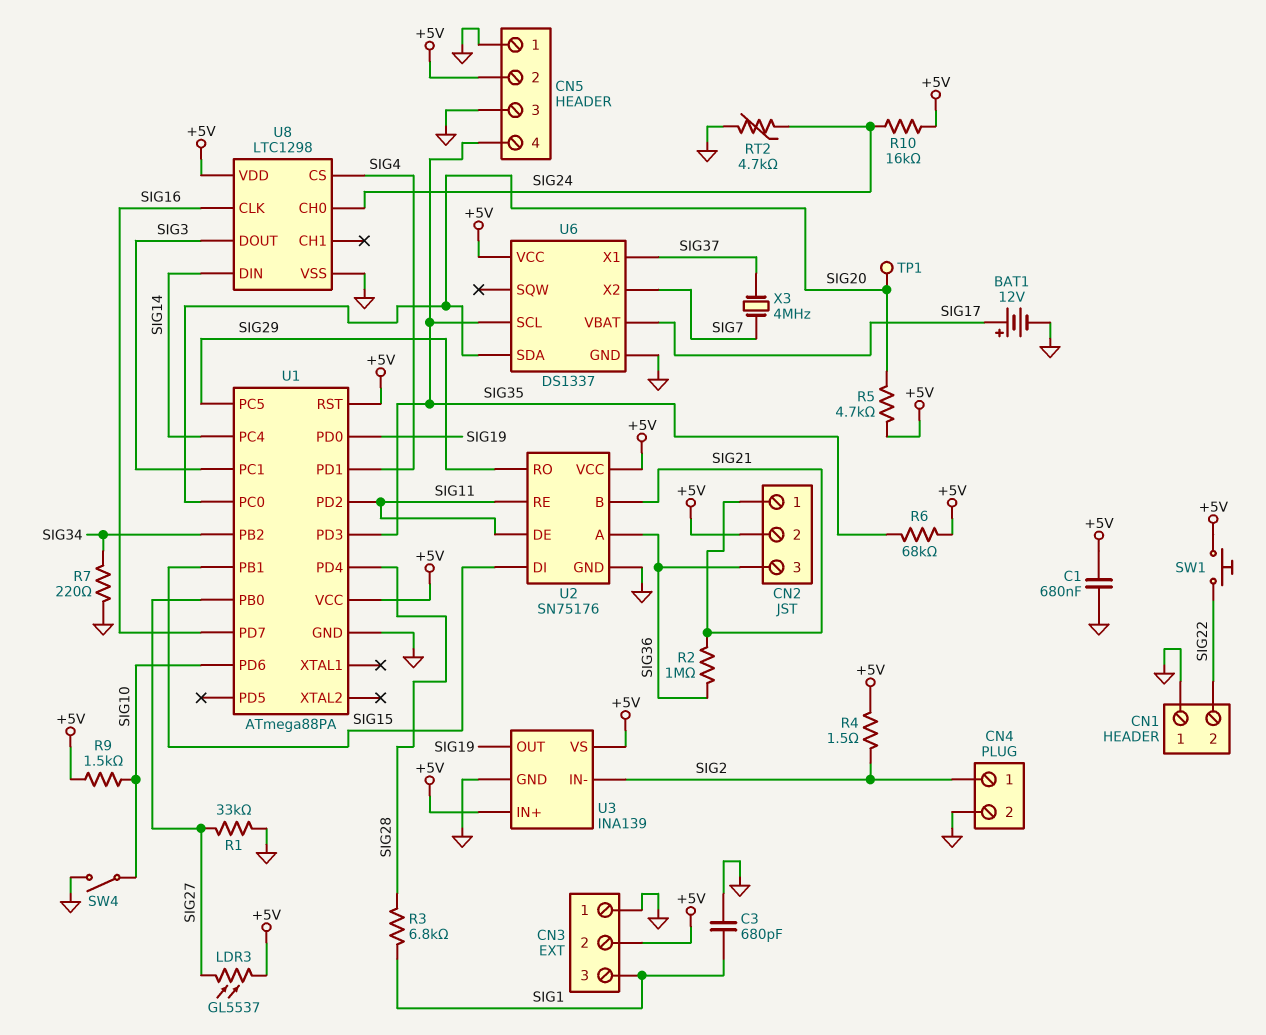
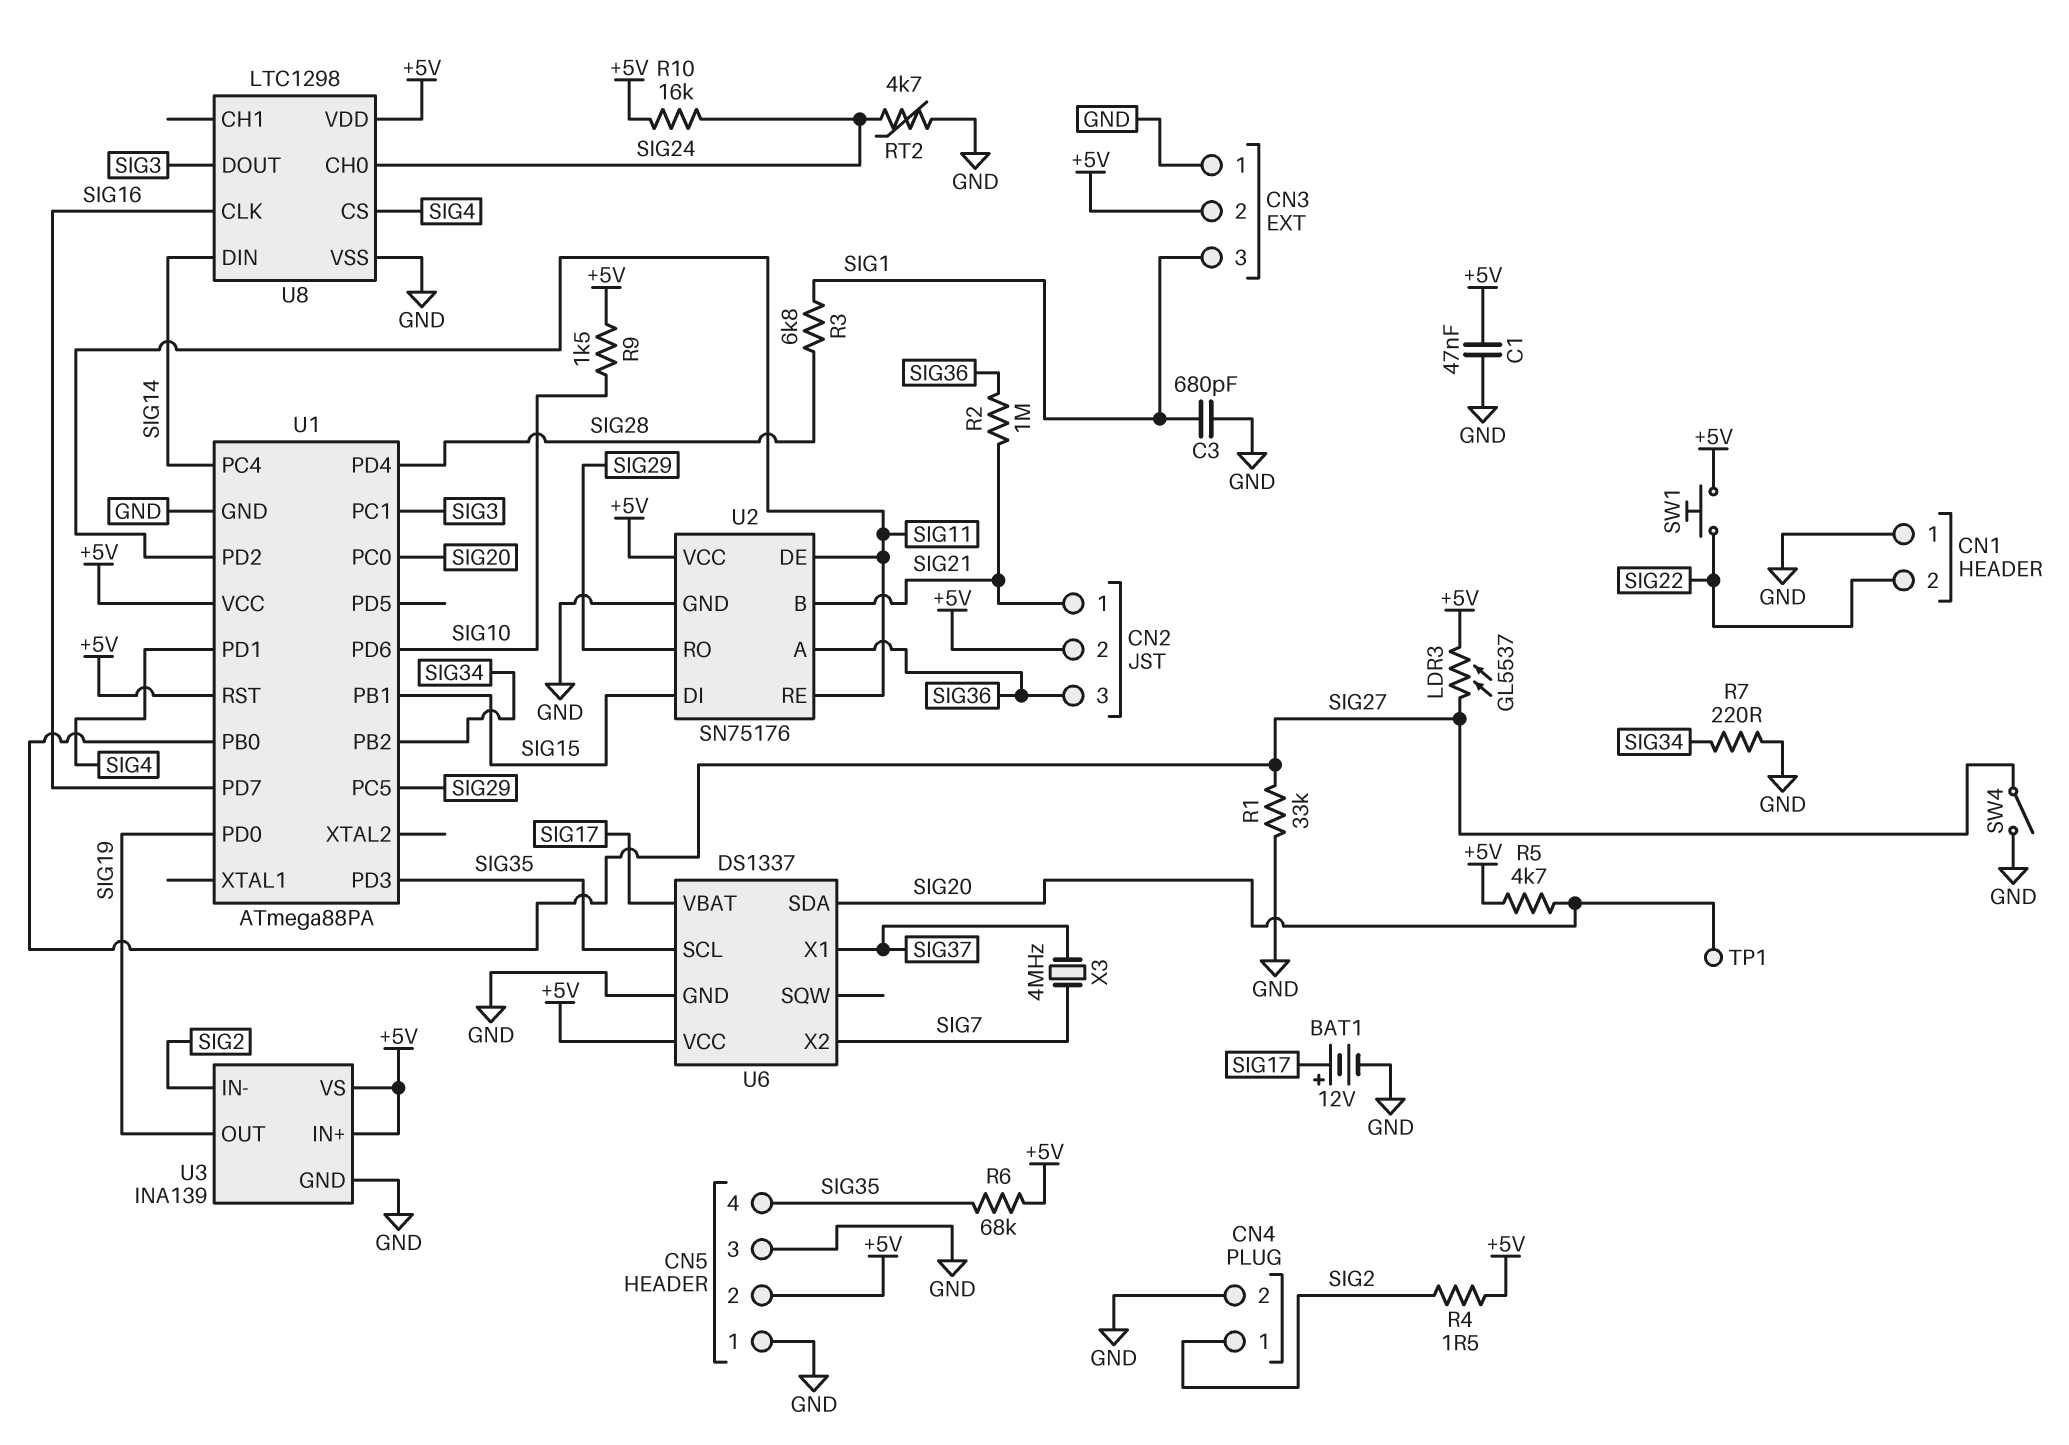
C1: 680nF (+5V, GND) -> 47nF (+5V, GND)
SW4: switch (GND, SIG10) -> switch (GND, SIG27)

